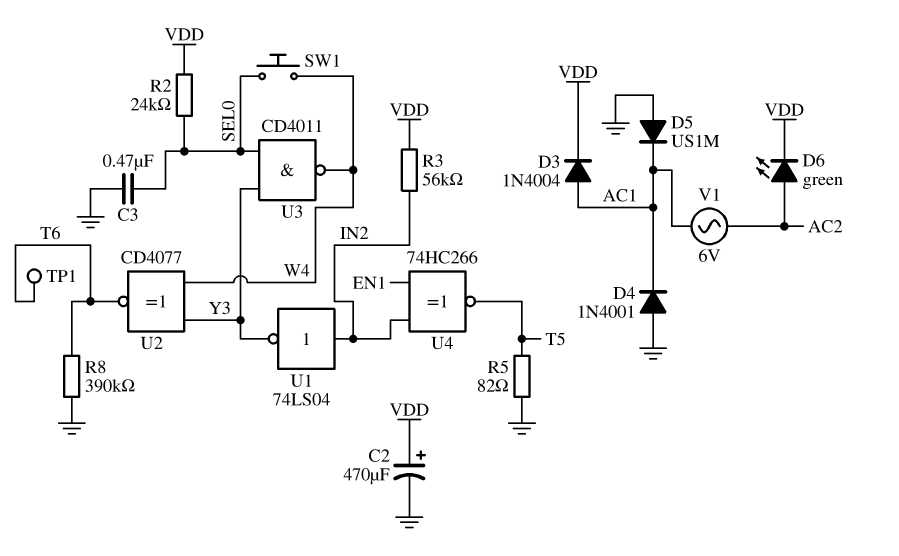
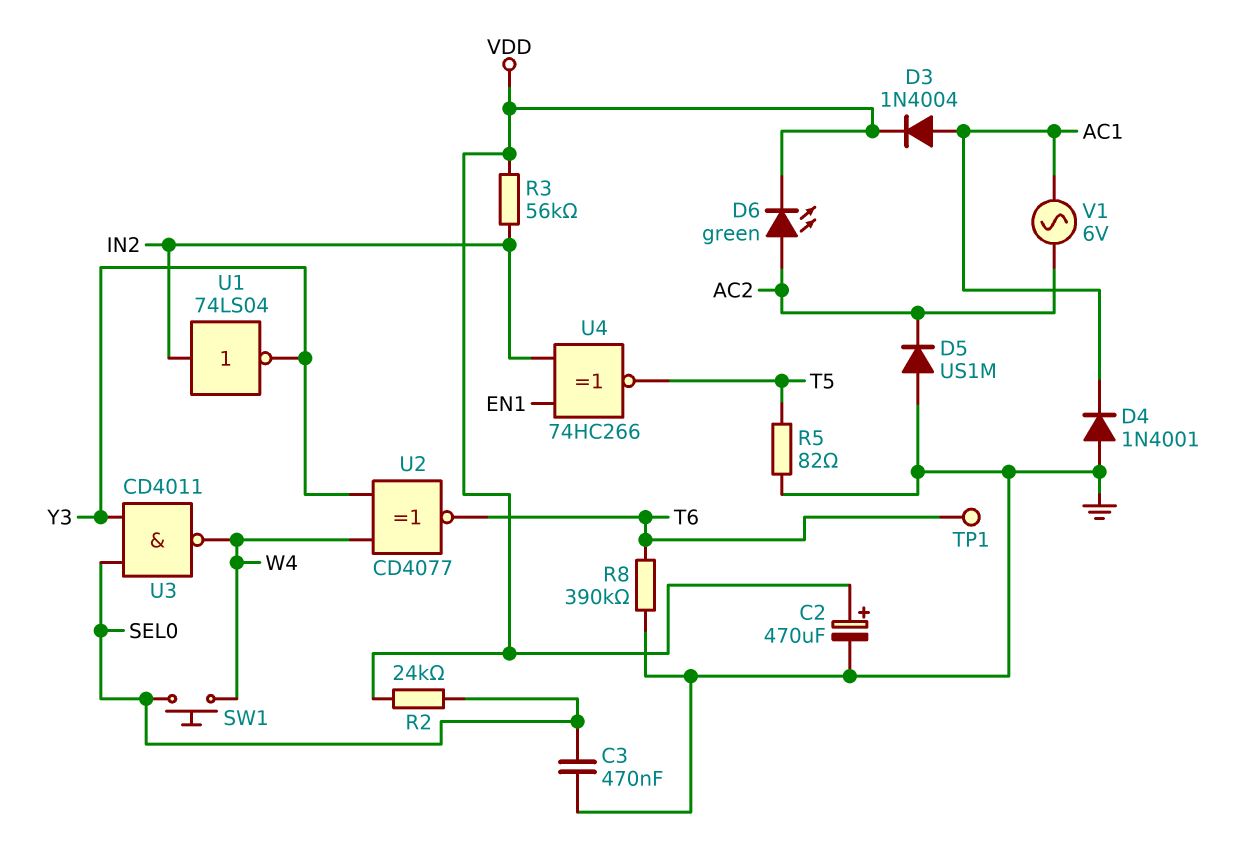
D5: diode US1M (A GND, K AC1) -> diode US1M (A GND, K AC2)

